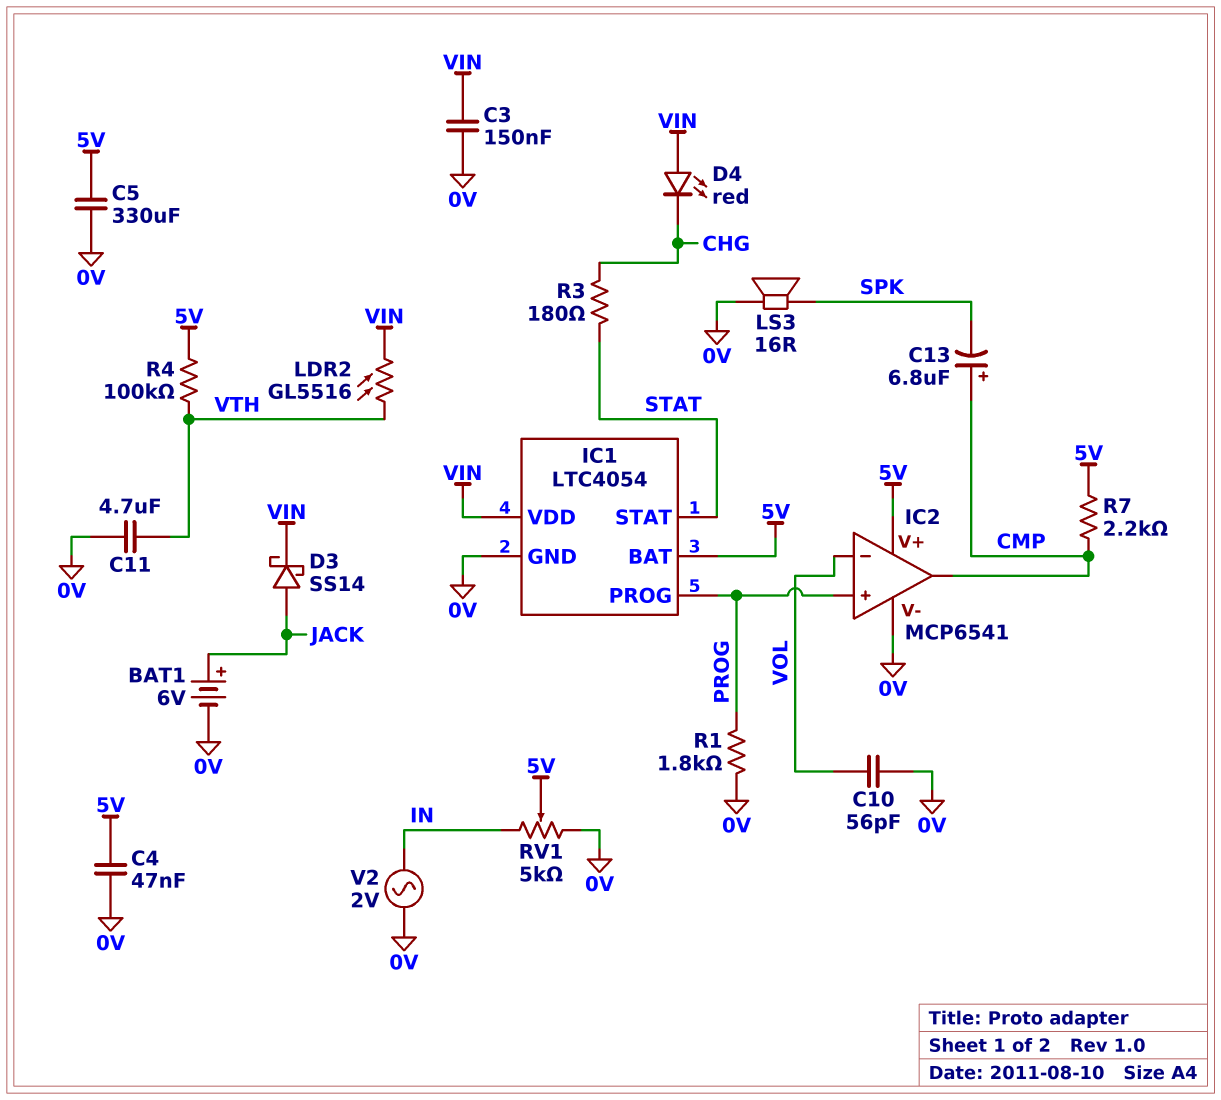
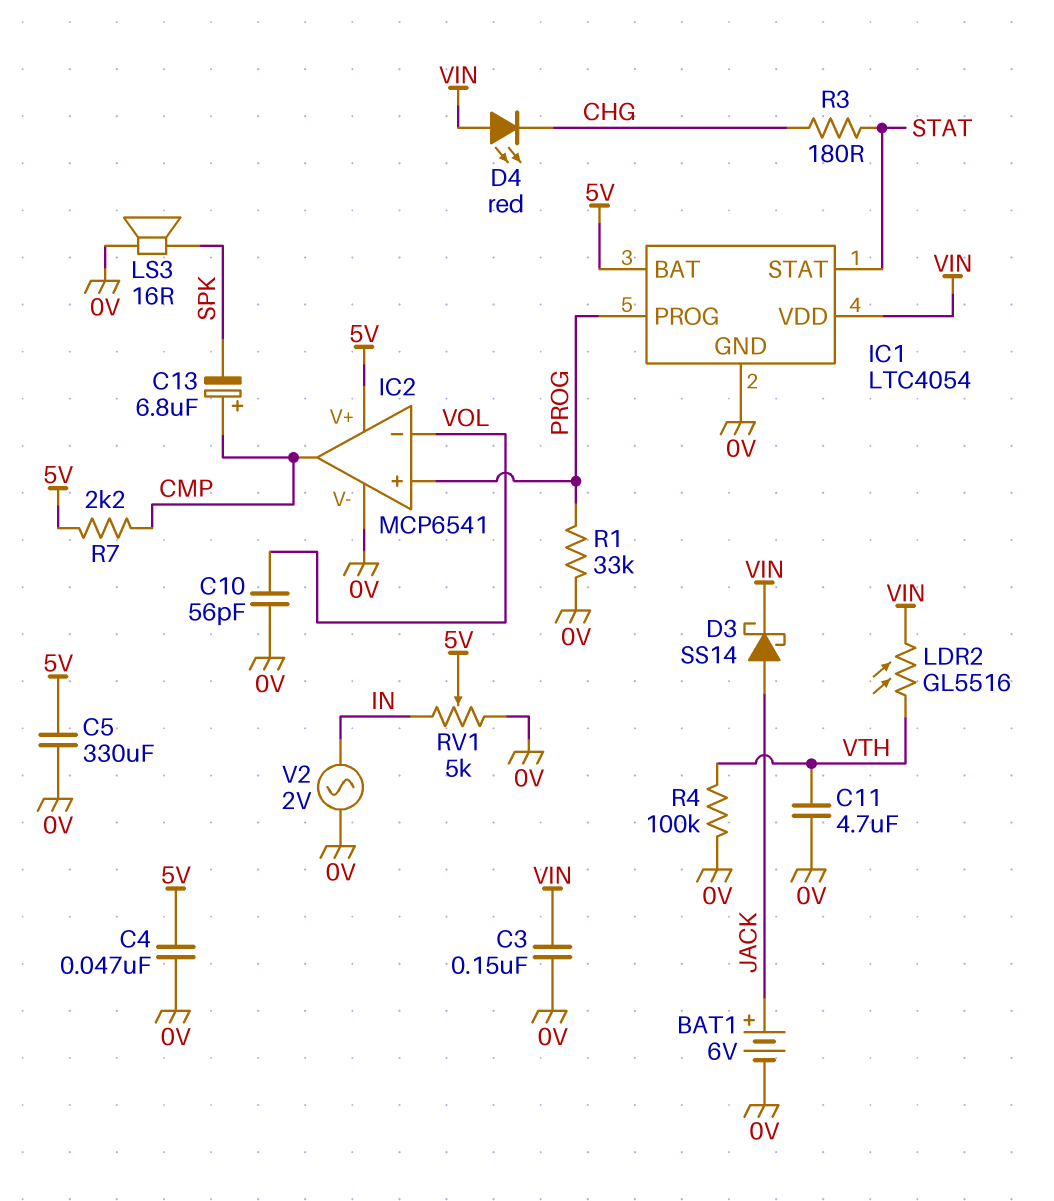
R1: 1.8k (0V, PROG) -> 33k (0V, PROG)
R4: 100k (5V, VTH) -> 100k (0V, VTH)

